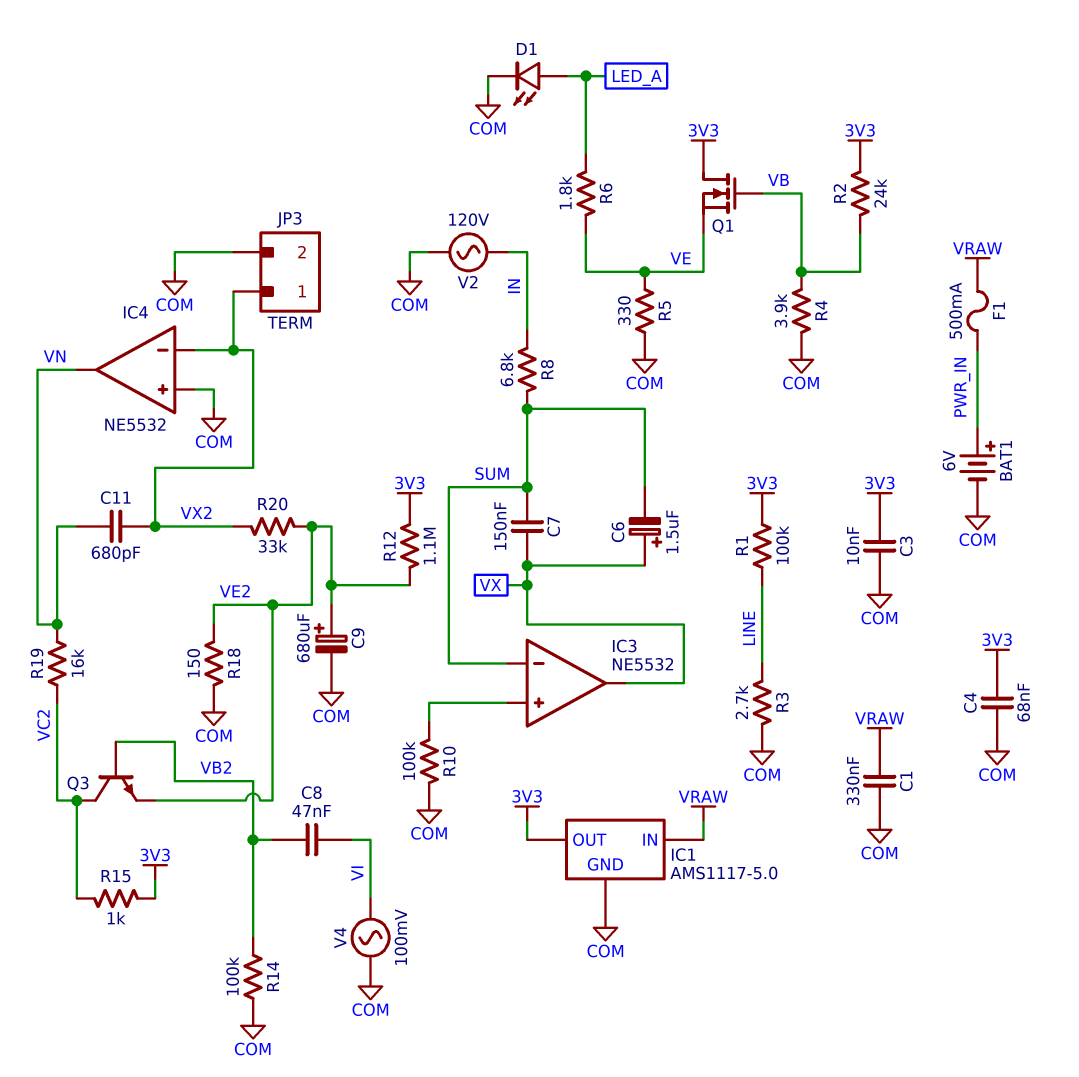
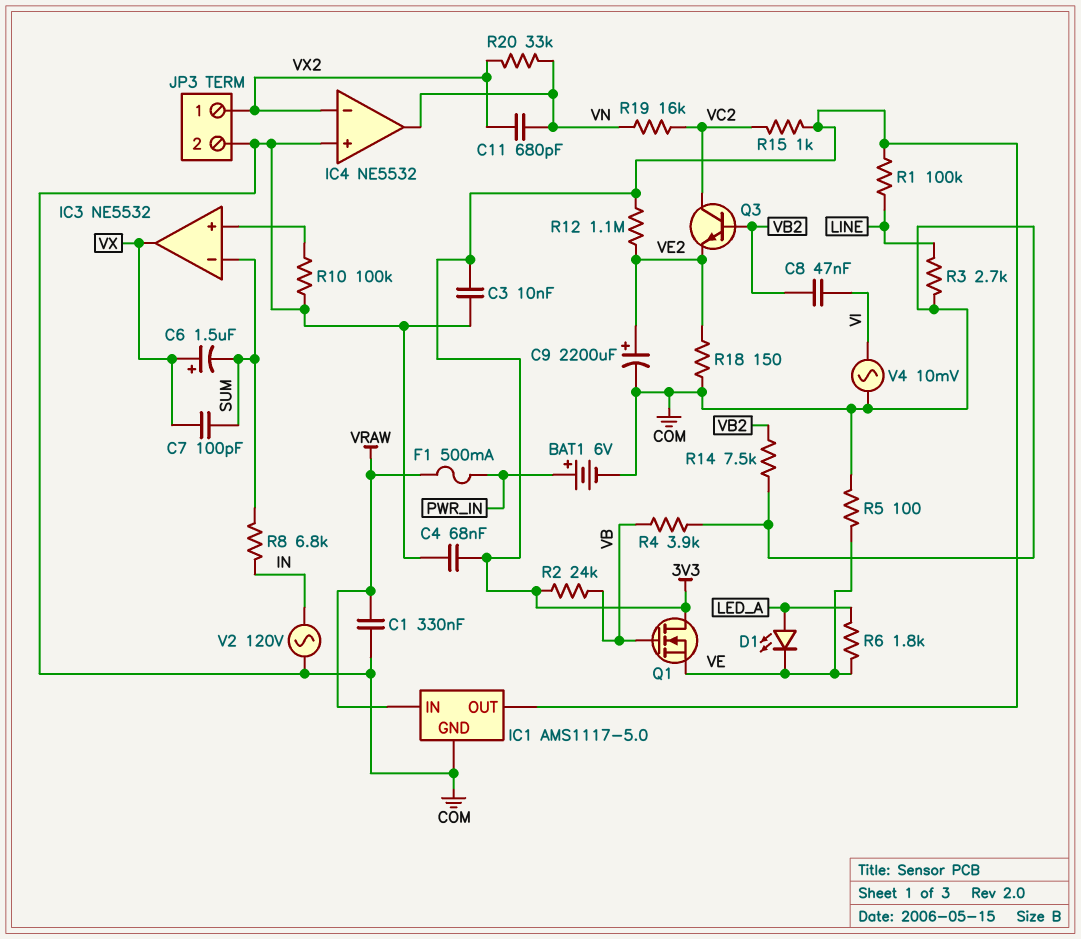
C7: 150nF (SUM, VX) -> 100pF (SUM, VX)
C9: 680uF (plus VE2, minus COM) -> 2200uF (plus VE2, minus COM)
D1: LED (A LED_A, K COM) -> LED (A LED_A, K VE)
R5: 330 (COM, VE) -> 100 (COM, VE)
R14: 100k (COM, VB2) -> 7.5k (COM, VB2)
R20: 33k (VE2, VX2) -> 33k (VN, VX2)
V4: AC 100mV (COM, VI) -> AC 10mV (COM, VI)

